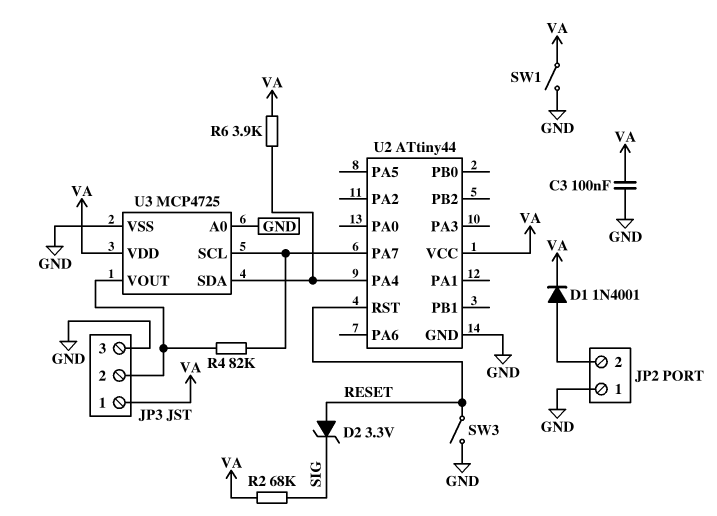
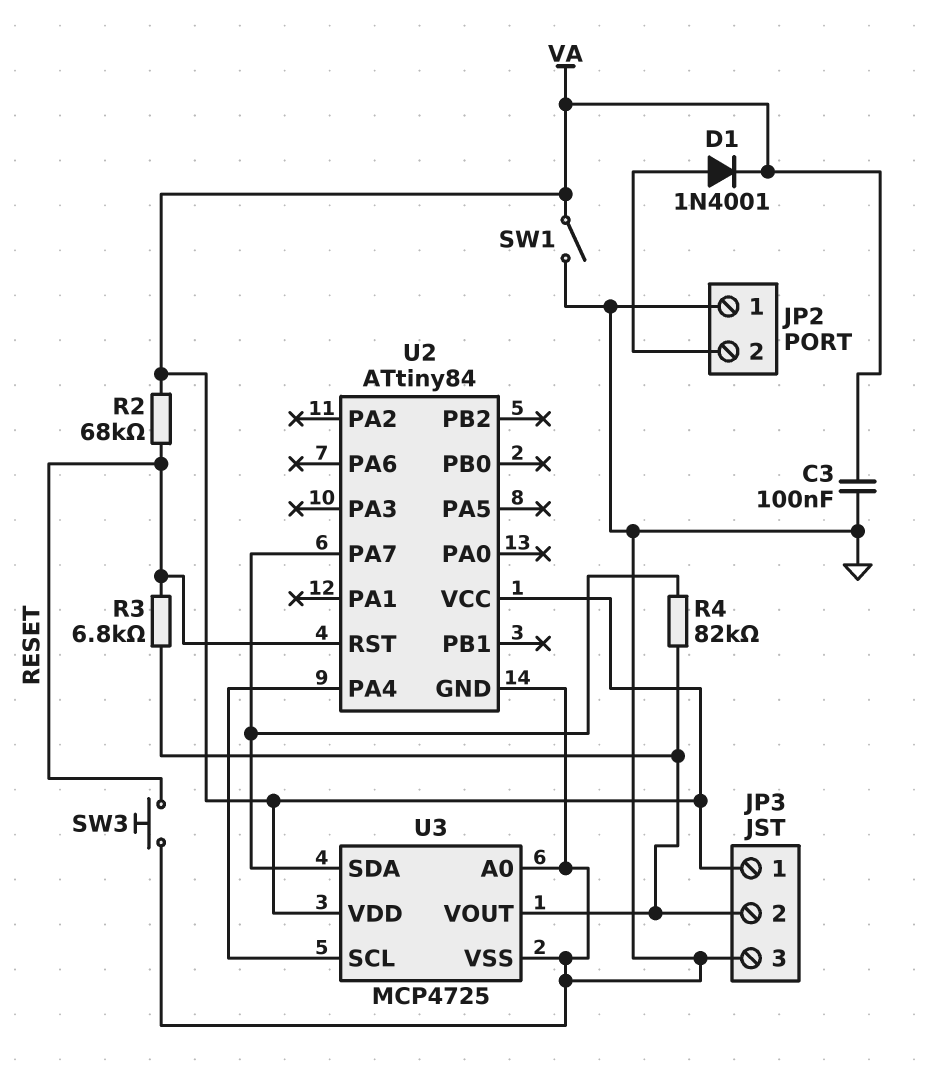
D2: zener 3.3V (A RESET, K SIG) -> none
R2: 68k (SIG, VA) -> 68k (RESET, VA)
R3: none -> 6.8k (JP3/2, RESET)
R6: 3.9k (U2/PA4, VA) -> none
SW3: switch (GND, RESET) -> button (GND, RESET)
U2: ATtiny44 -> ATtiny84
U3 pin SCL: U2/PA7 -> U2/PA4
U3 pin SDA: U2/PA4 -> U2/PA7

